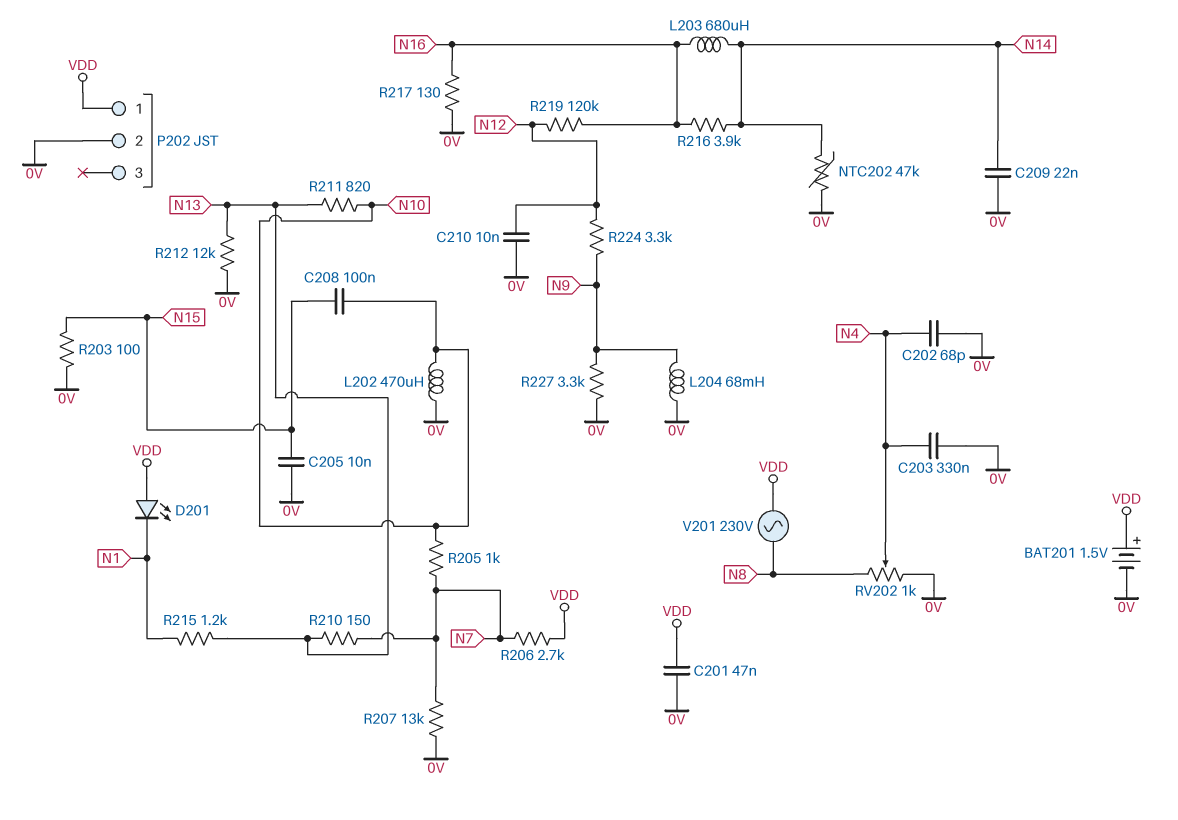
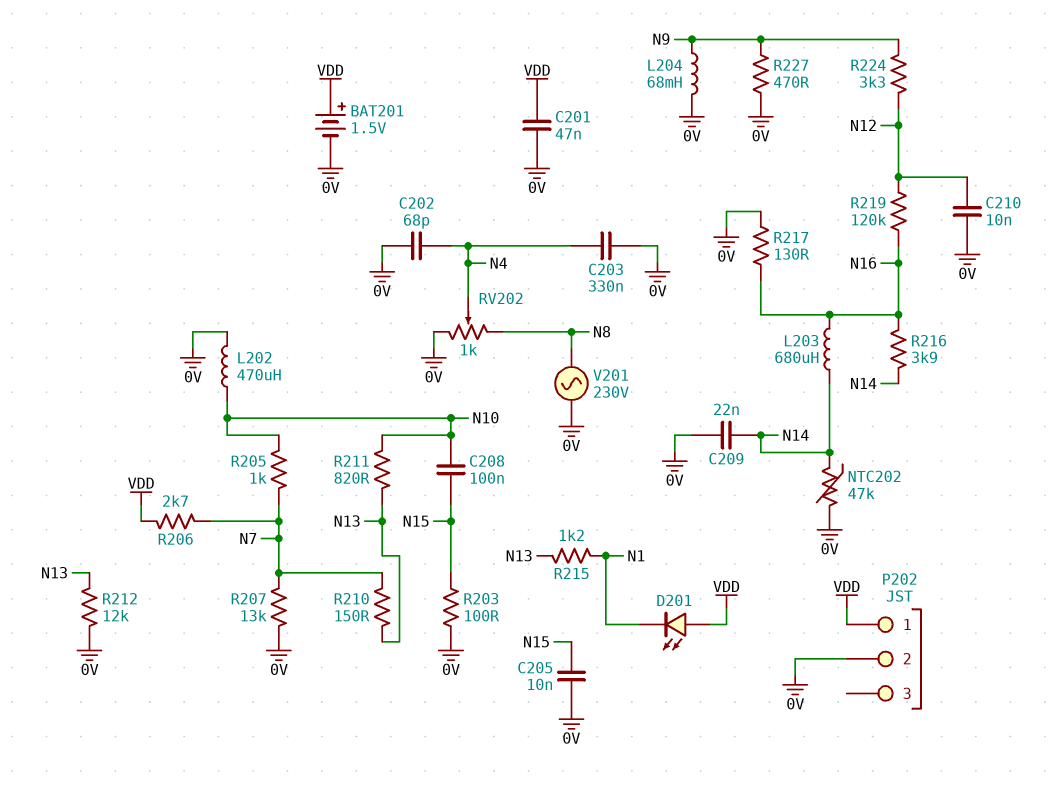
R227: 3.3k (0V, N9) -> 470 (0V, N9)
V201: AC 230V (N8, VDD) -> AC 230V (0V, N8)

